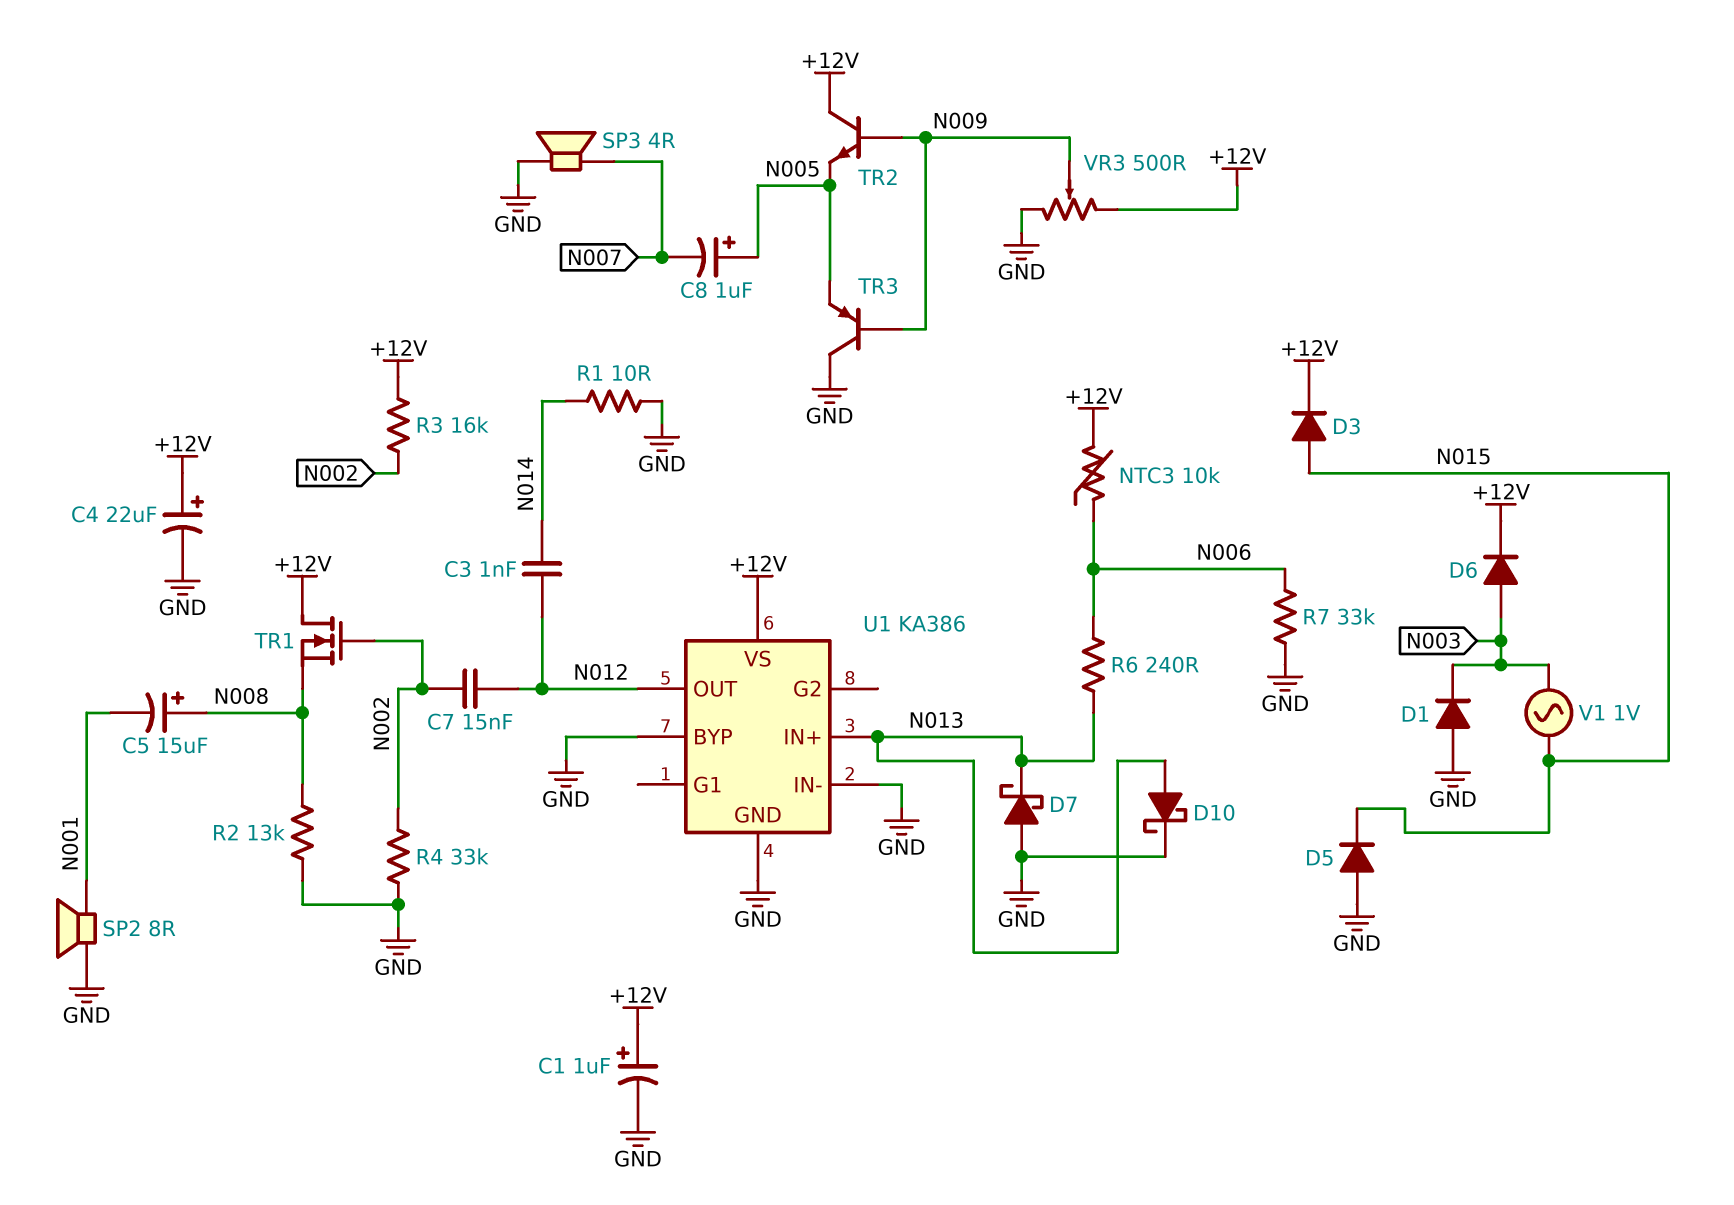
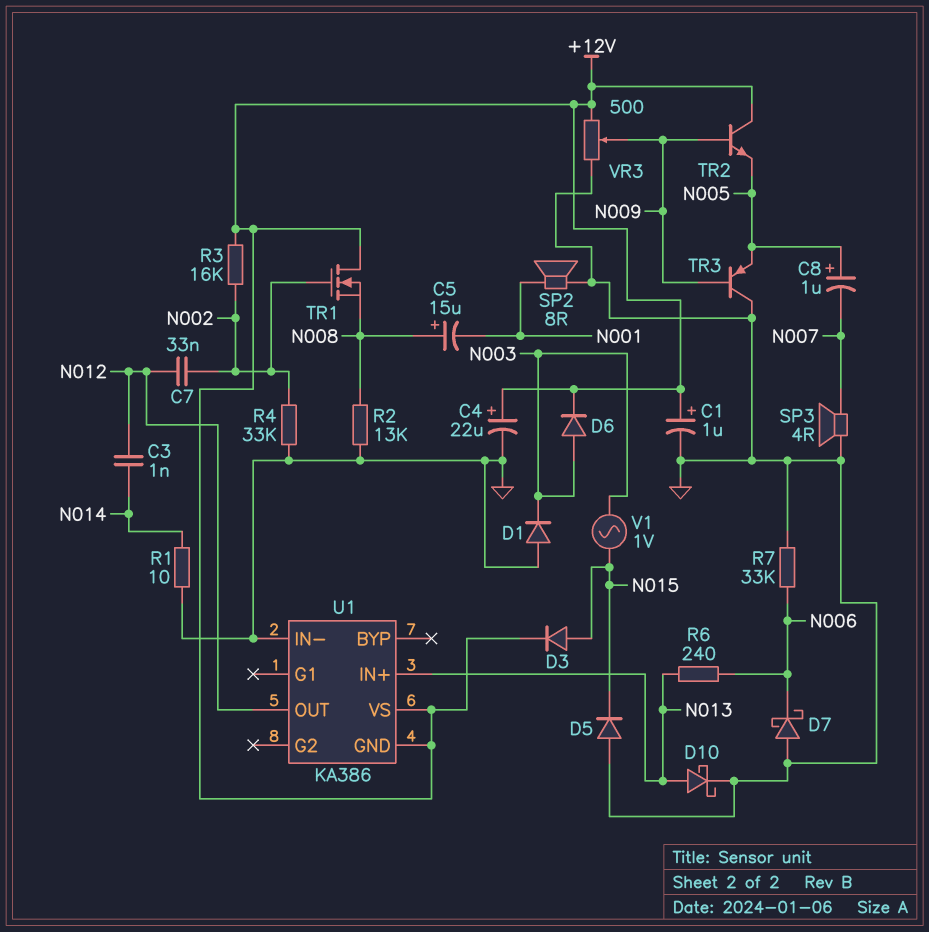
C7: 15nF (N002, N012) -> 33nF (N002, N012)
D7: schottky (A GND, K N013) -> schottky (A GND, K N006)
NTC3: 10k (+12V, N006) -> none
U1 pin BYP: GND -> none
U1 pin GND: GND -> +12V

